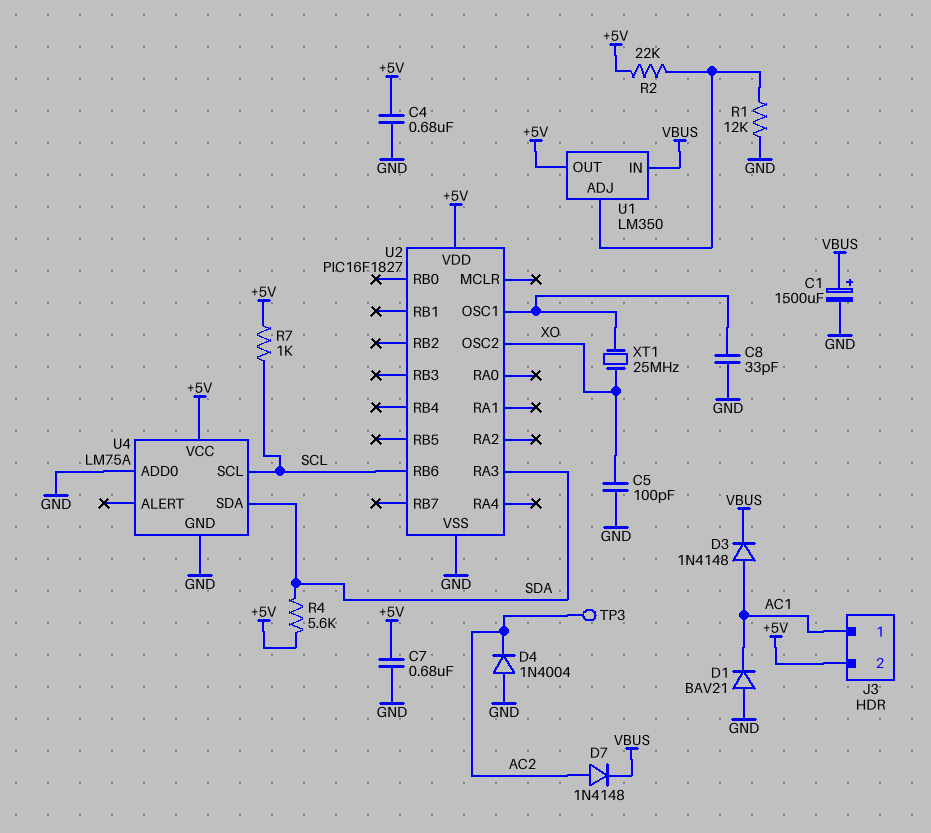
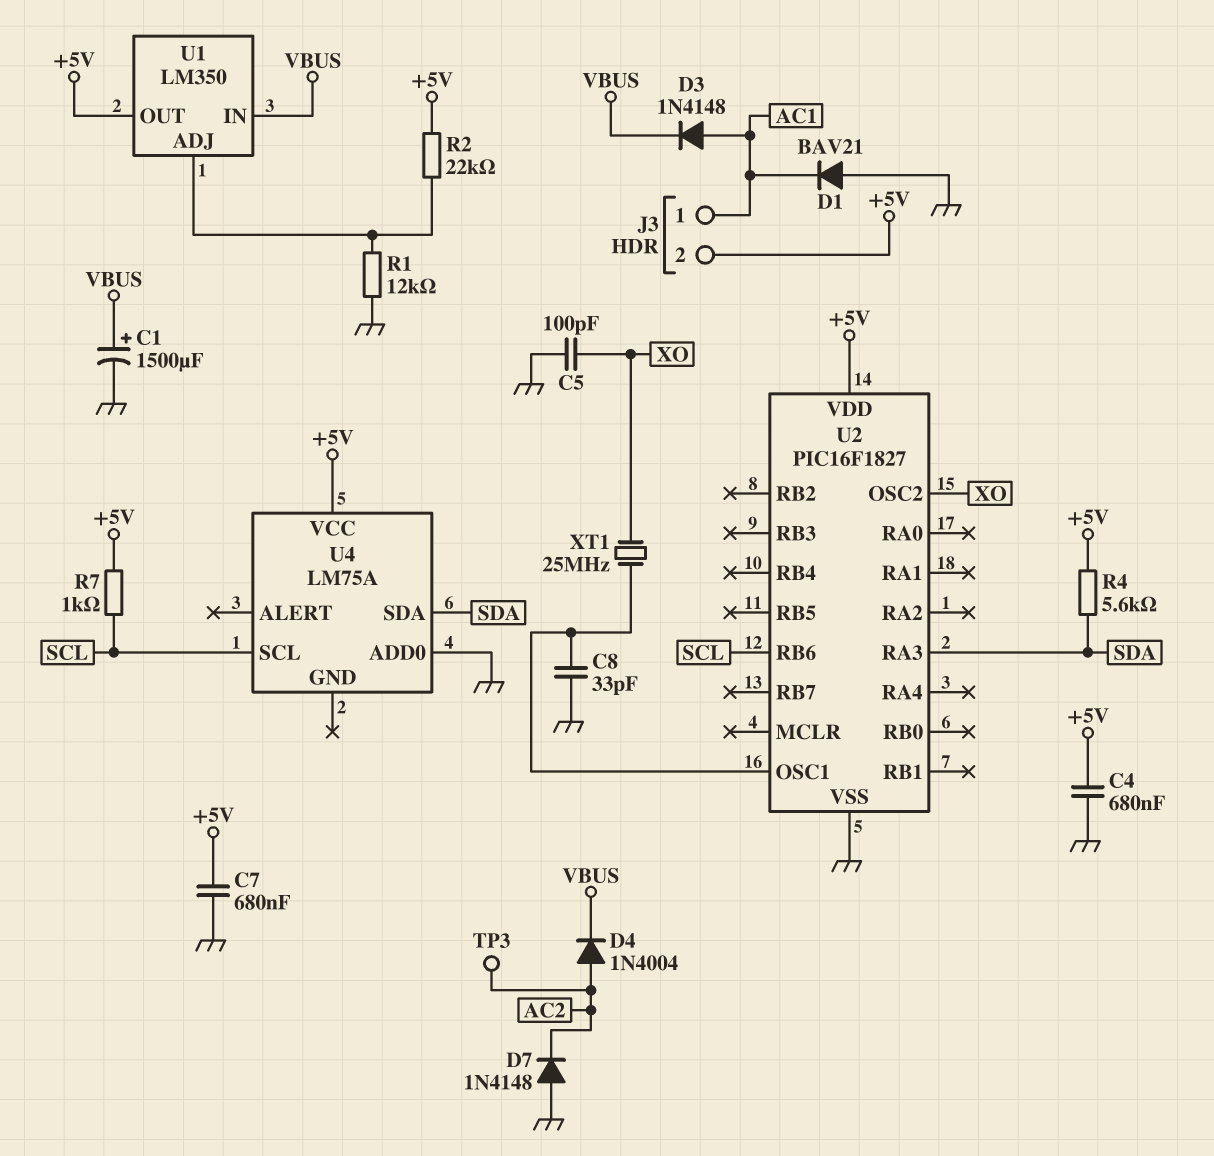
D4: diode 1N4004 (A GND, K AC2) -> diode 1N4004 (A AC2, K VBUS)
D7: diode 1N4148 (A AC2, K VBUS) -> diode 1N4148 (A GND, K AC2)
U4 pin GND: GND -> none

